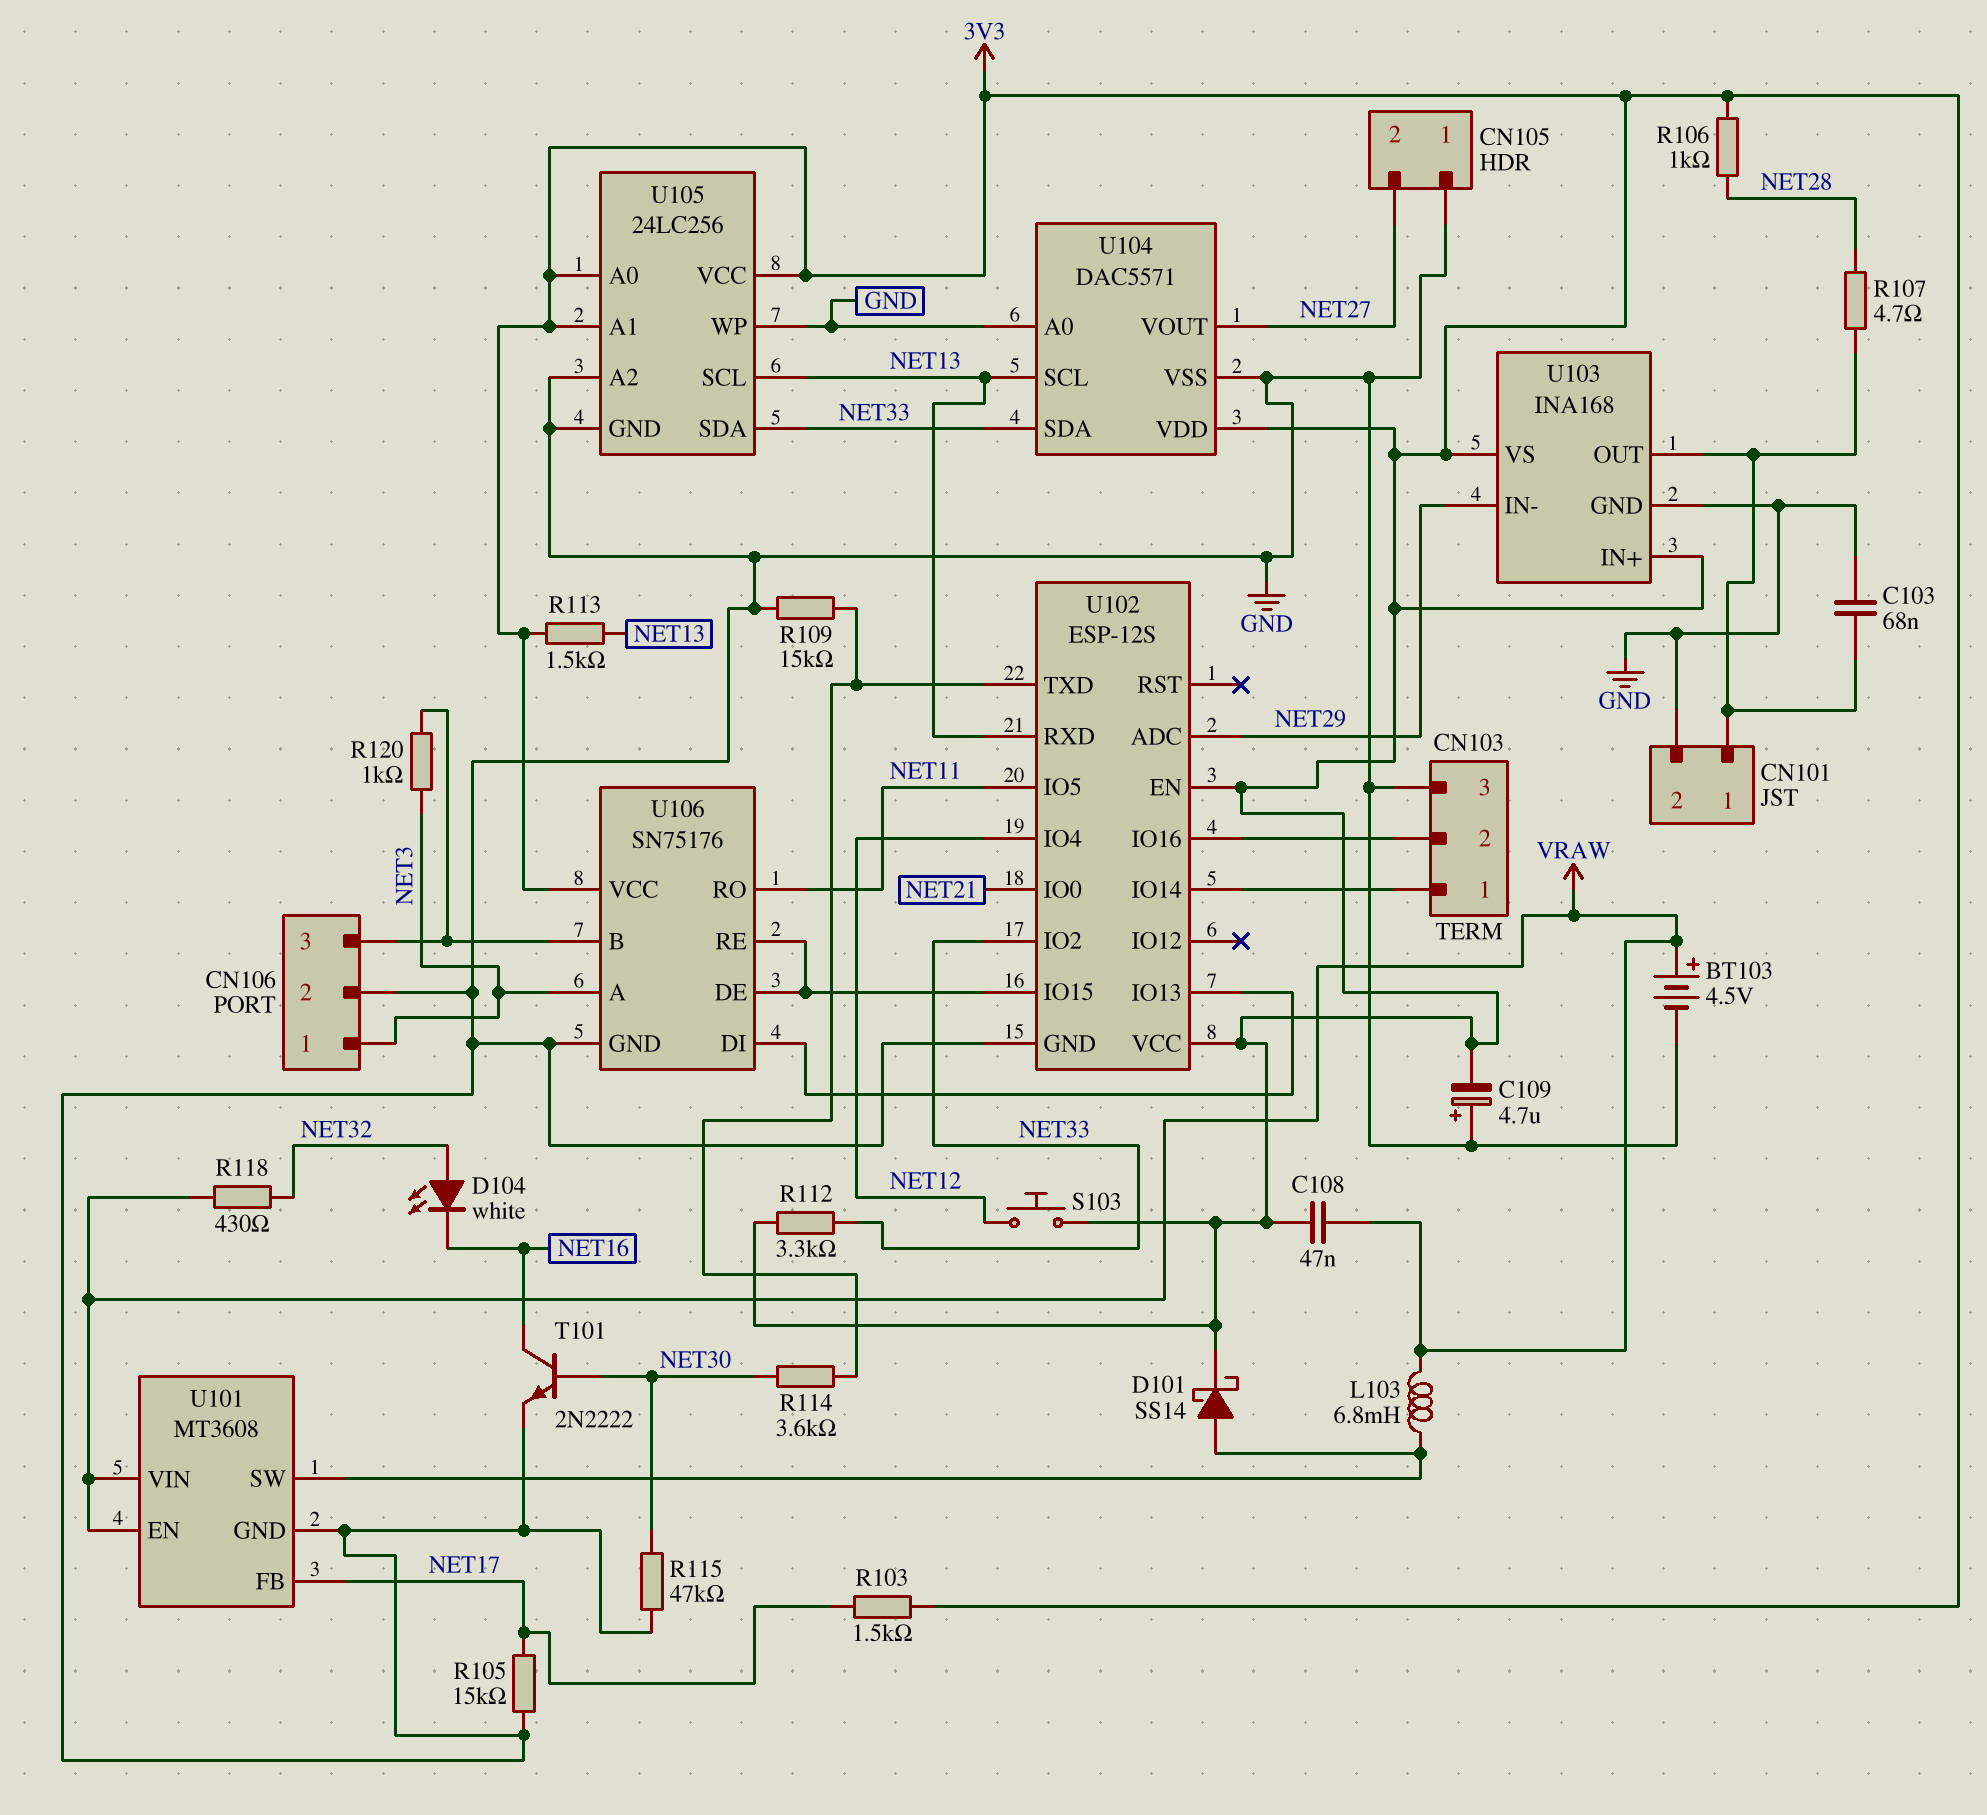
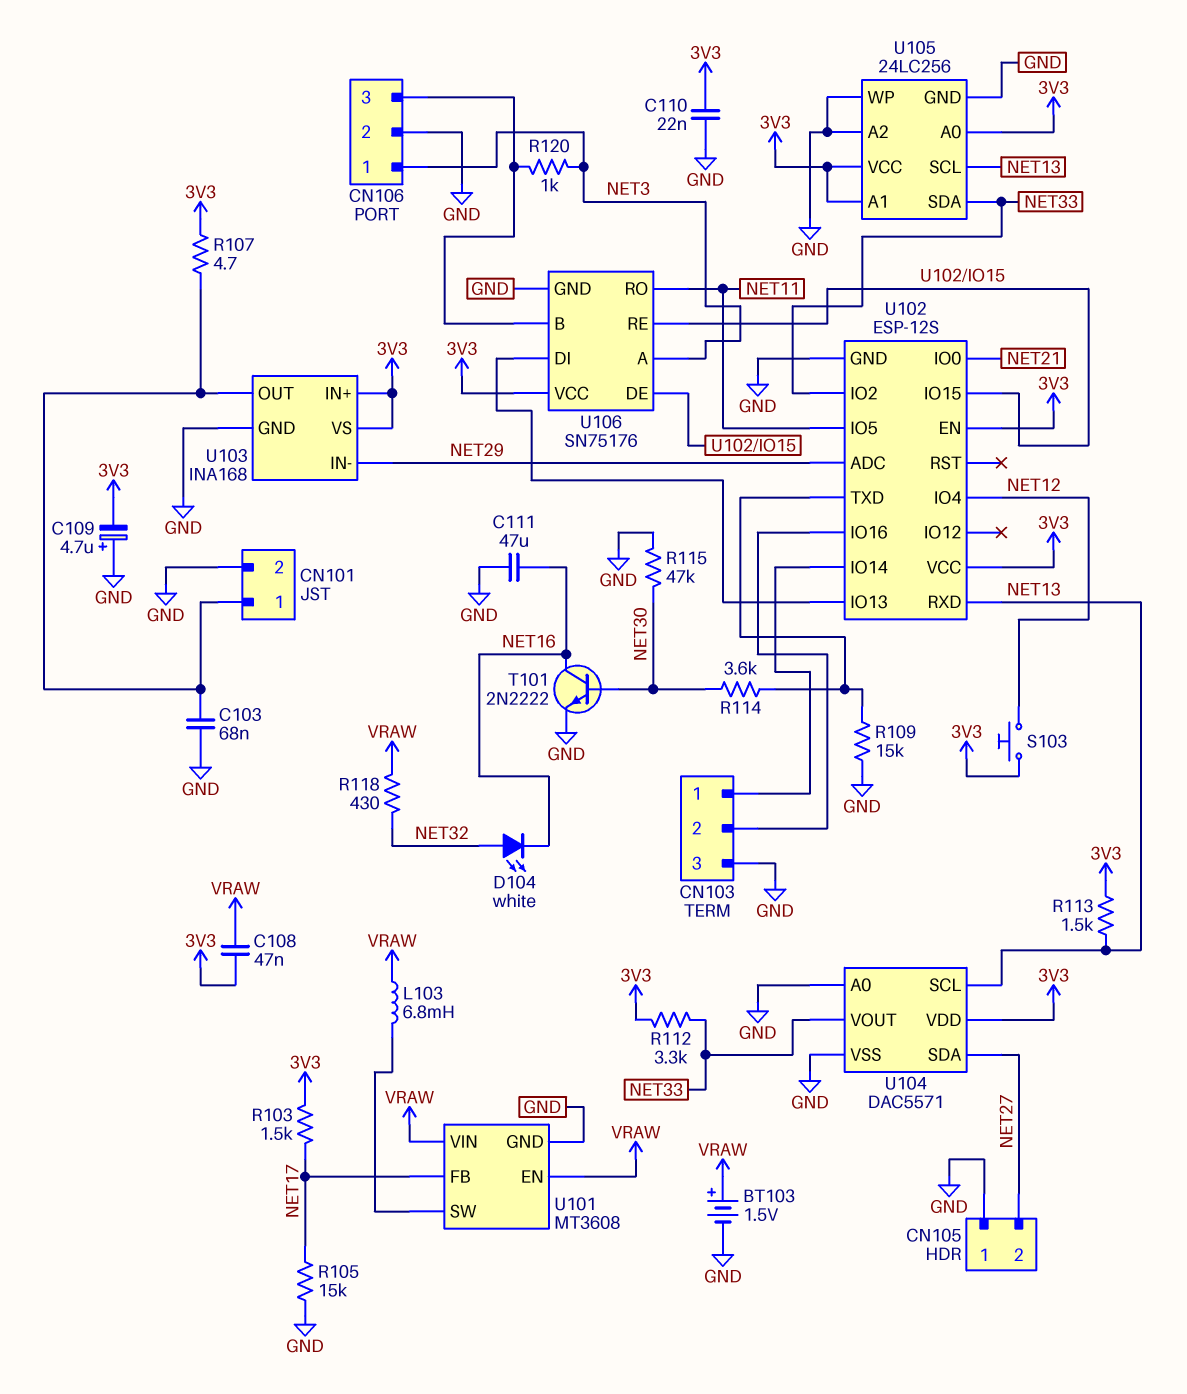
BT103: 4.5V (plus VRAW, minus GND) -> 1.5V (plus VRAW, minus GND)
C110: none -> 22nF (3V3, GND)
C111: none -> 47uF (GND, NET16)
D101: schottky SS14 (A U101/SW, K 3V3) -> none
R106: 1k (3V3, NET28) -> none
R107: 4.7 (CN101/1, NET28) -> 4.7 (3V3, CN101/1)
U104 pin SDA: NET33 -> NET27
U104 pin VOUT: NET27 -> NET33

